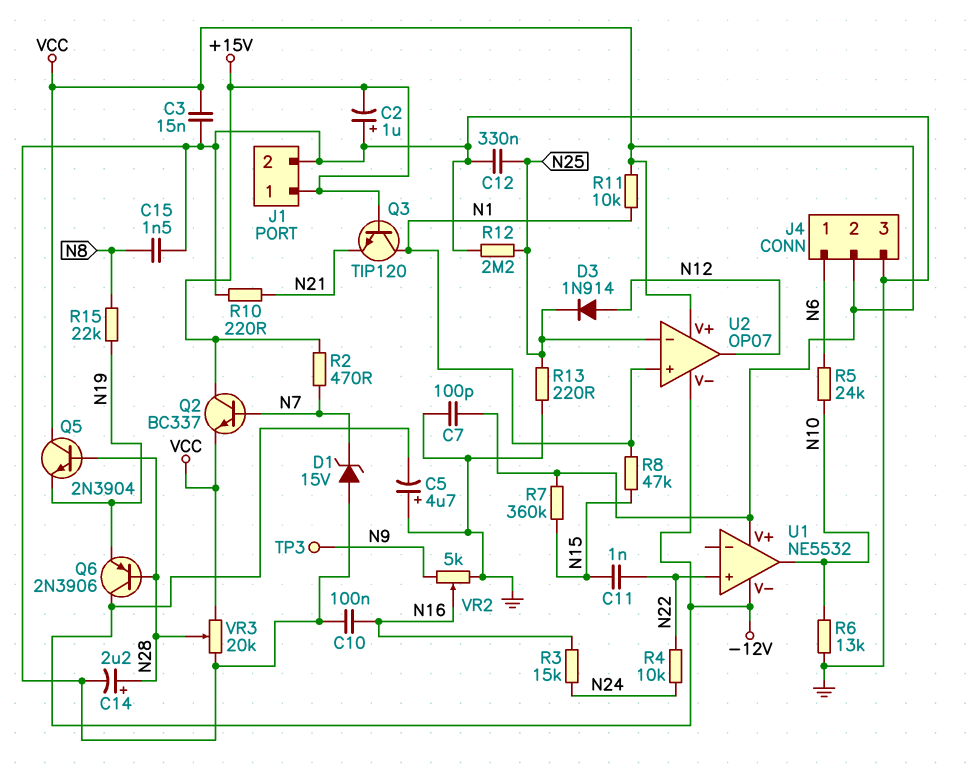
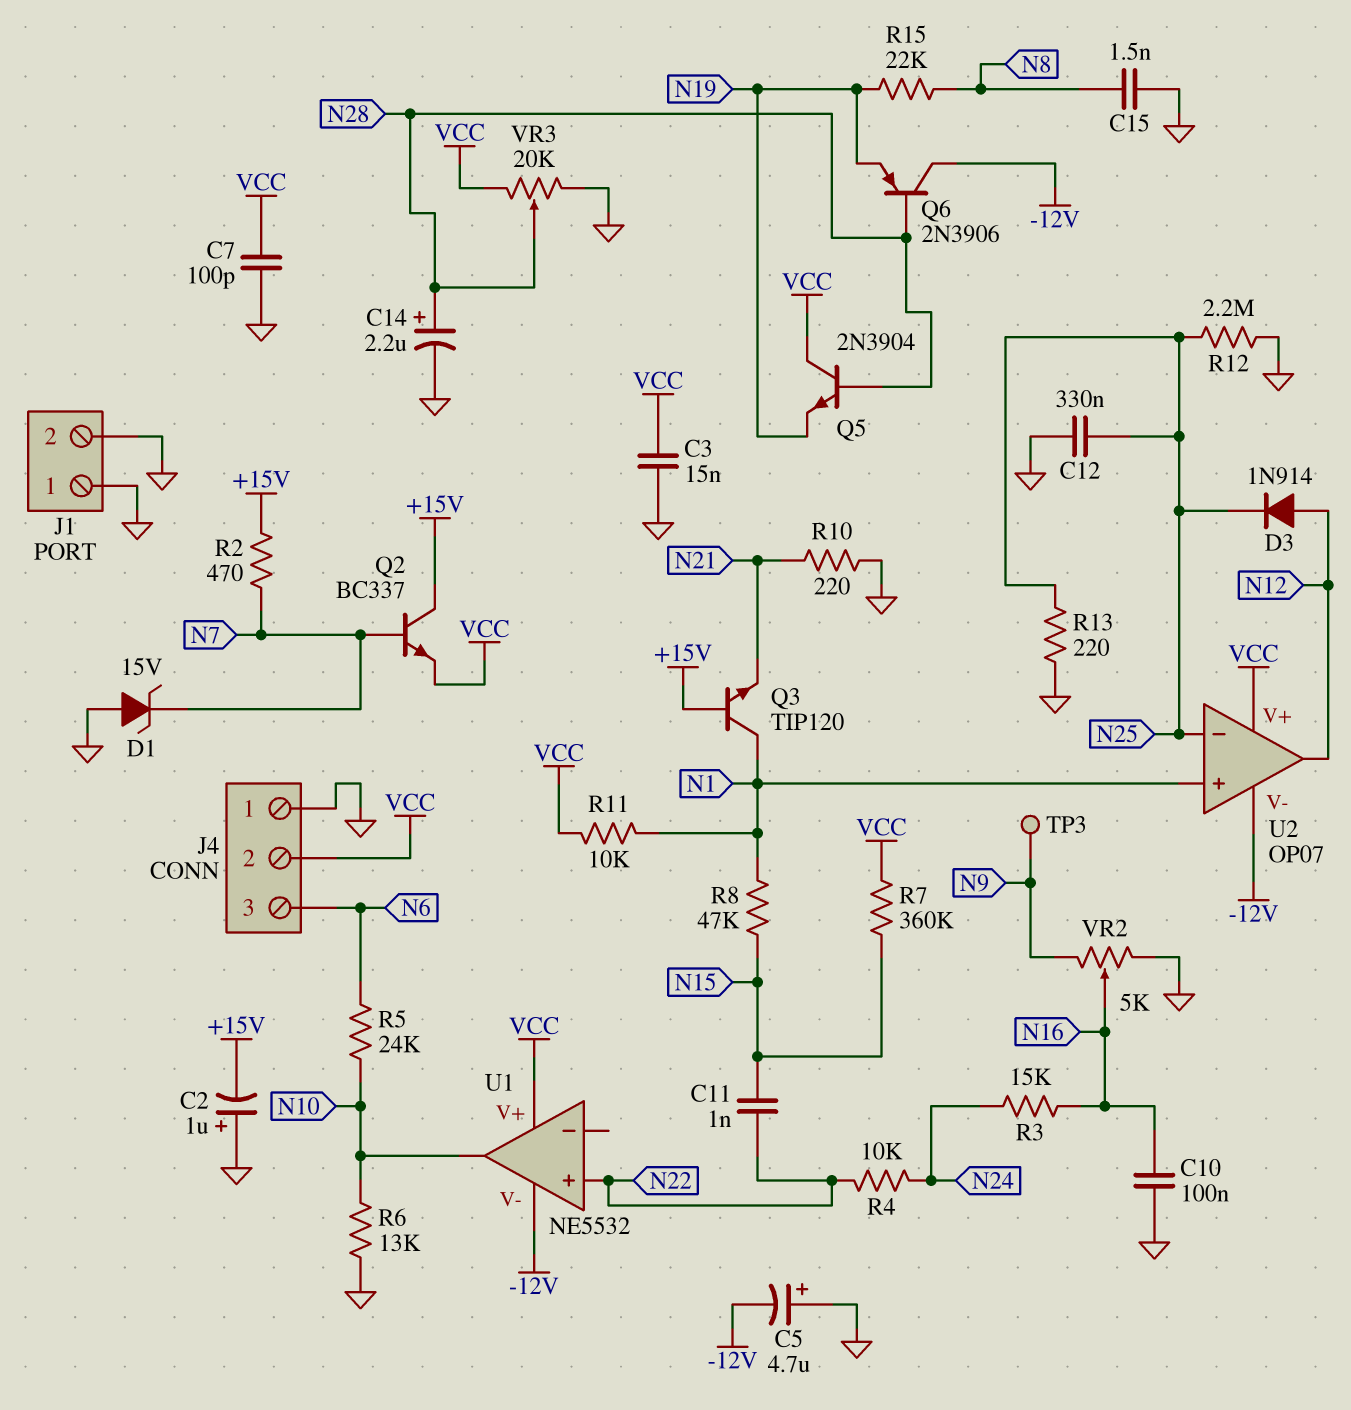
J1 pin 1: +15V -> GND
J4 pin 1: N6 -> GND
J4 pin 3: GND -> N6

